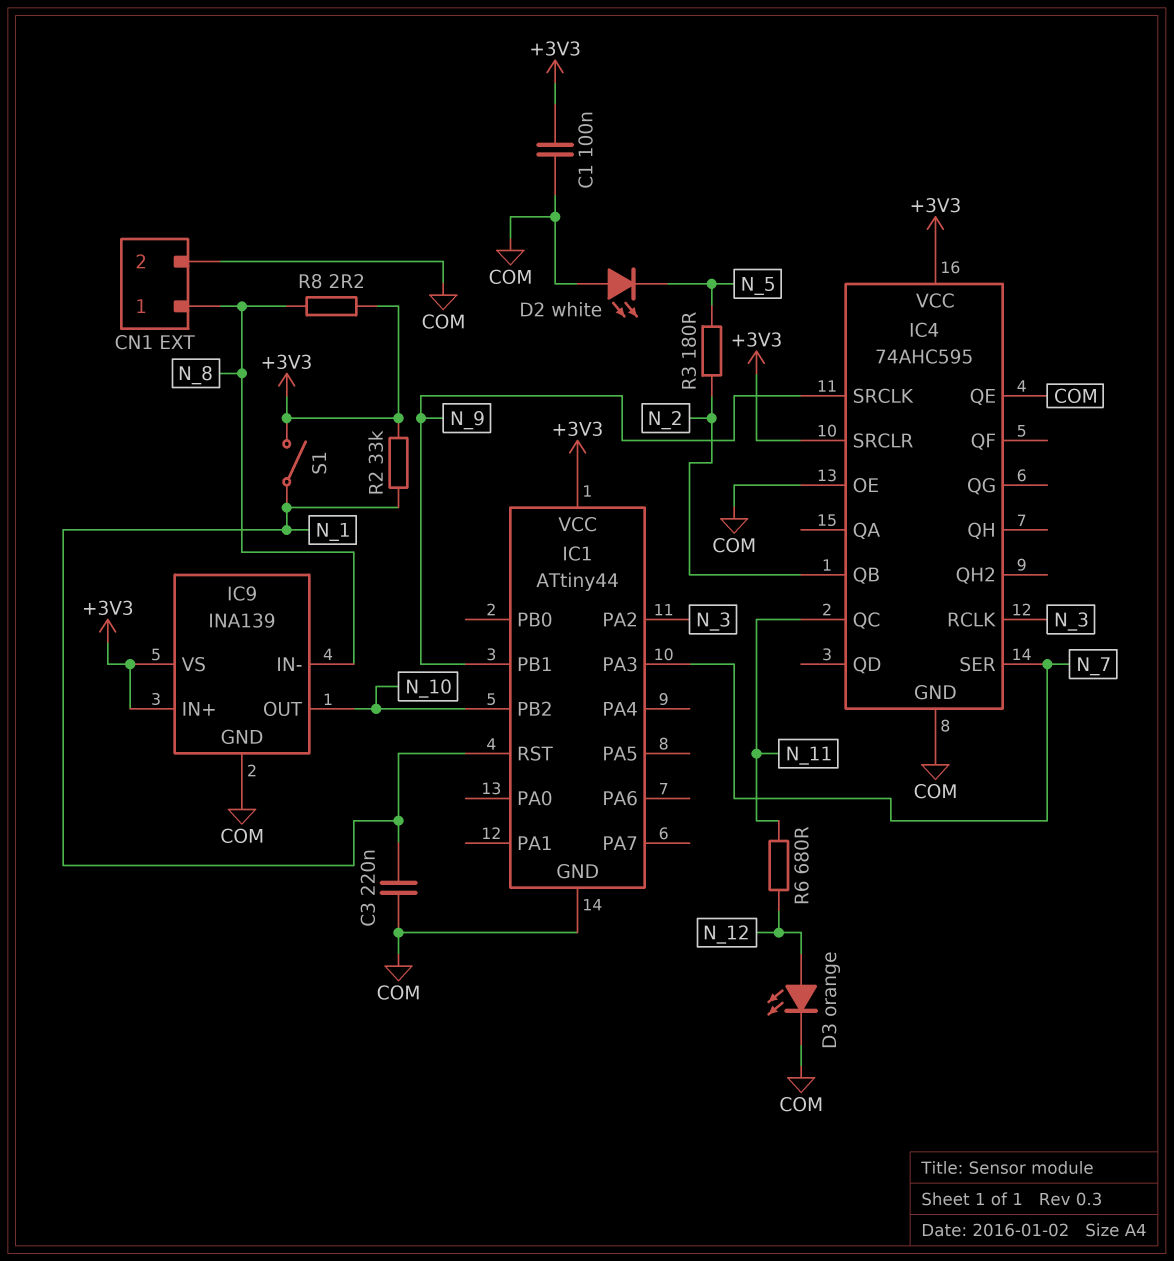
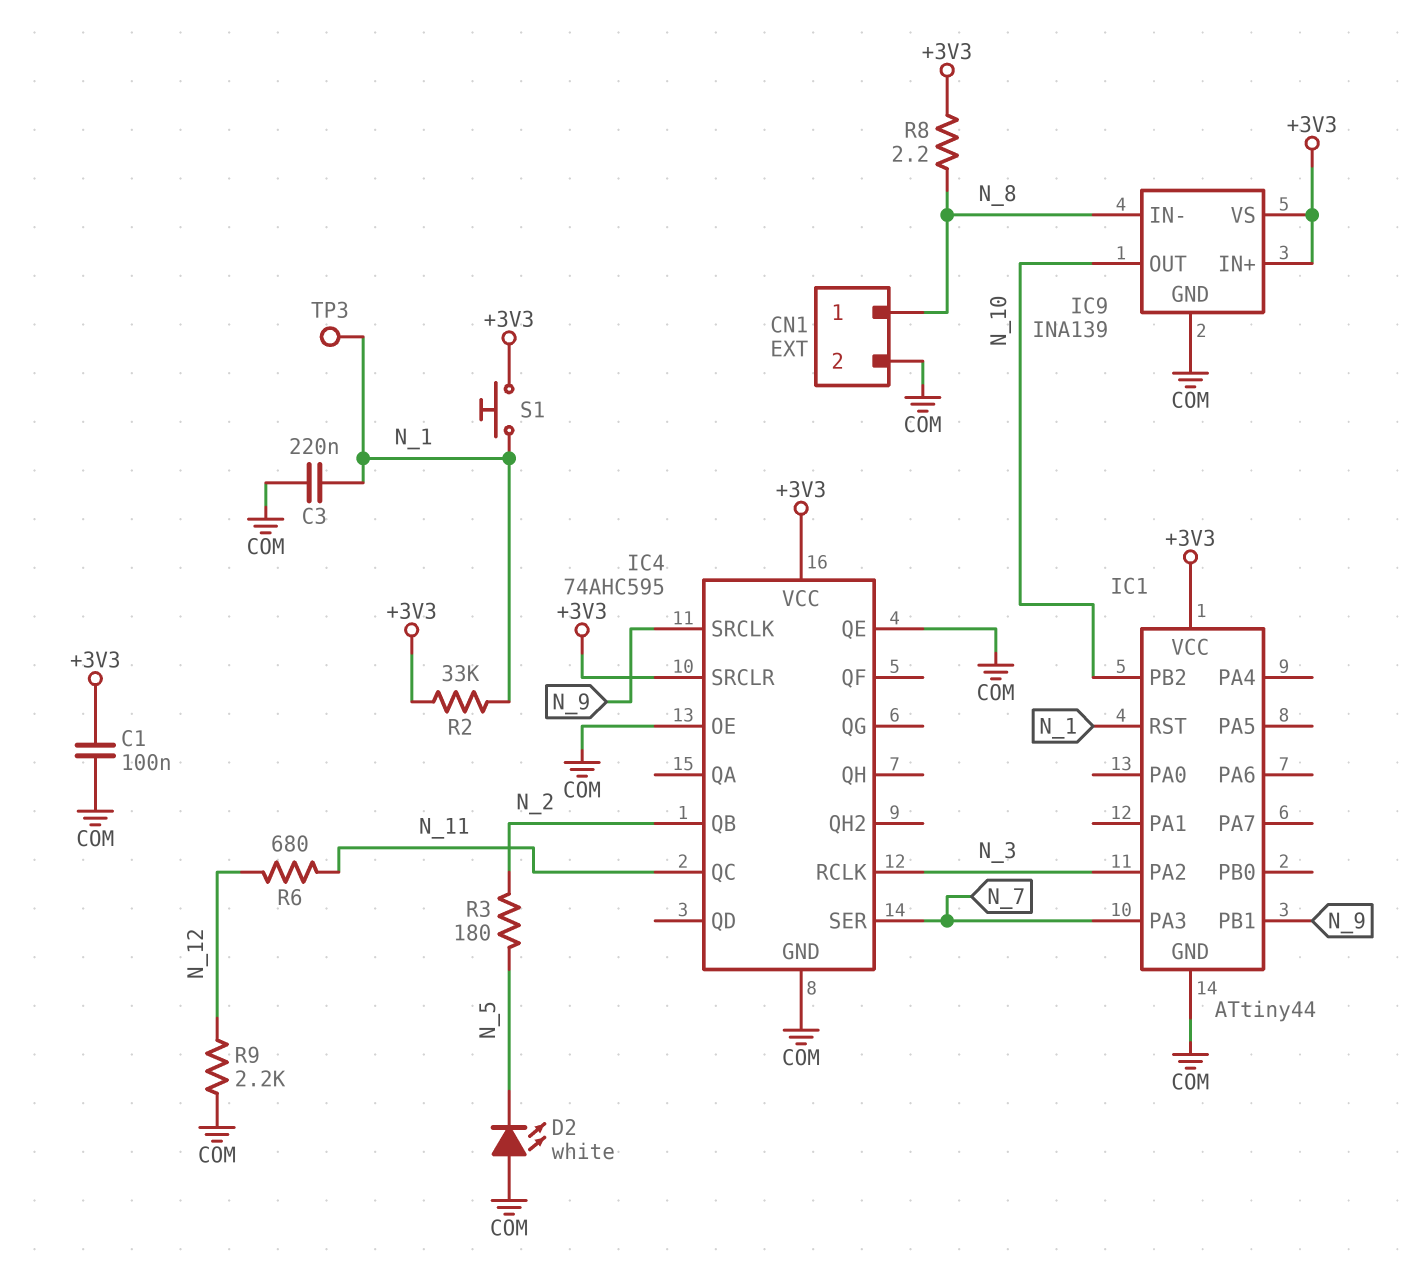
D3: LED orange (A N_12, K COM) -> none
R9: none -> 2.2k (COM, N_12)
S1: switch (+3V3, N_1) -> button (+3V3, N_1)
TP3: none -> test point (N_1)

